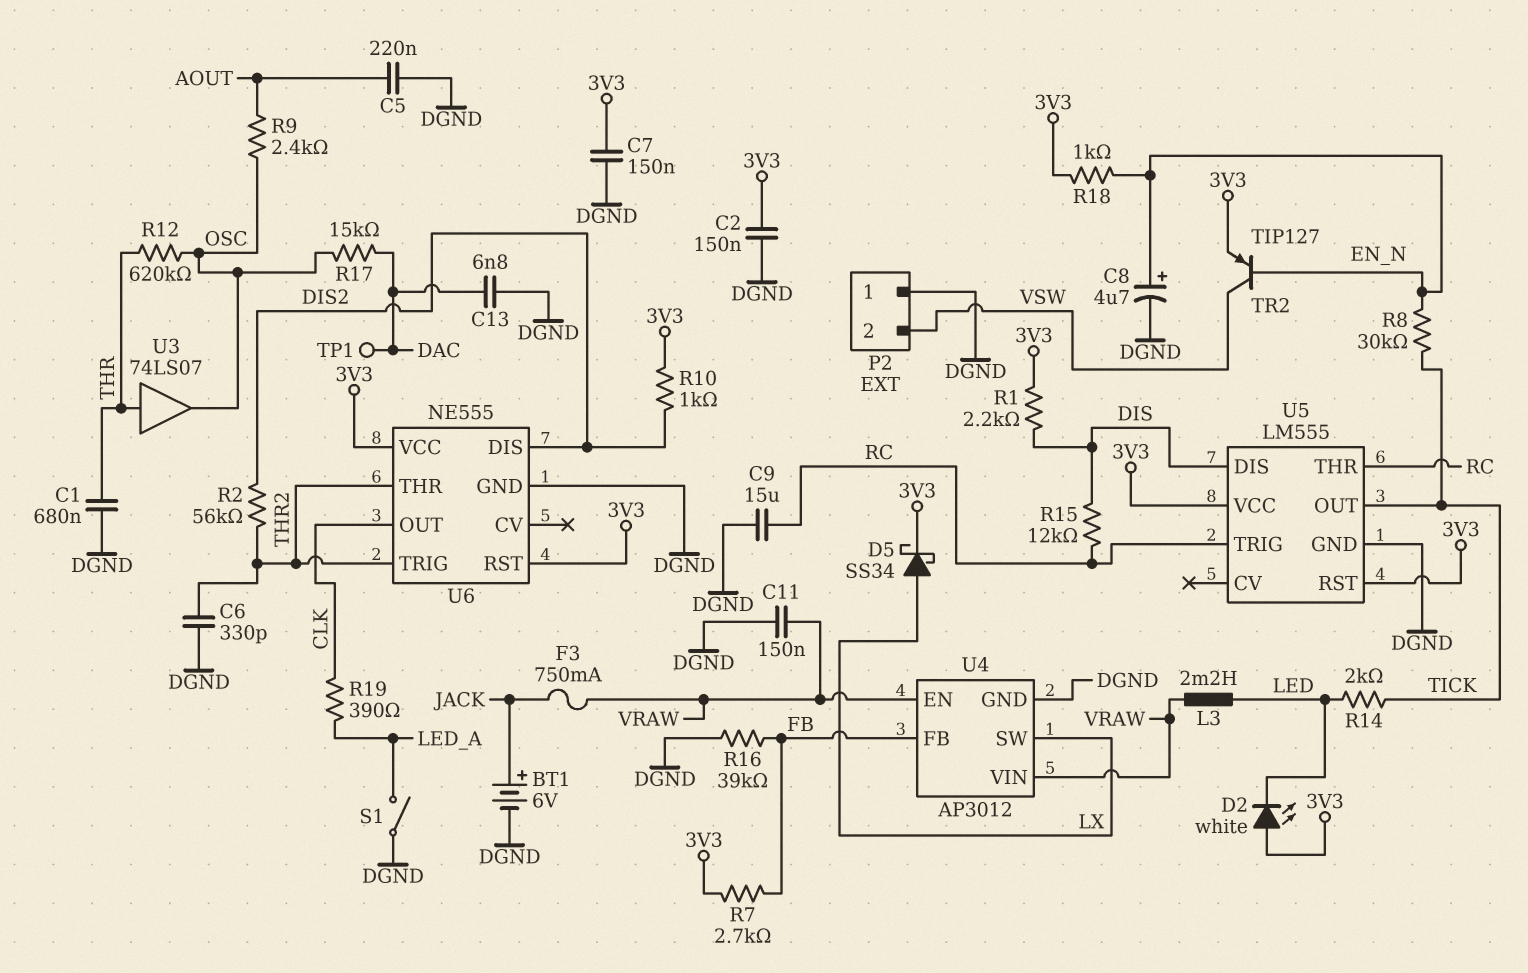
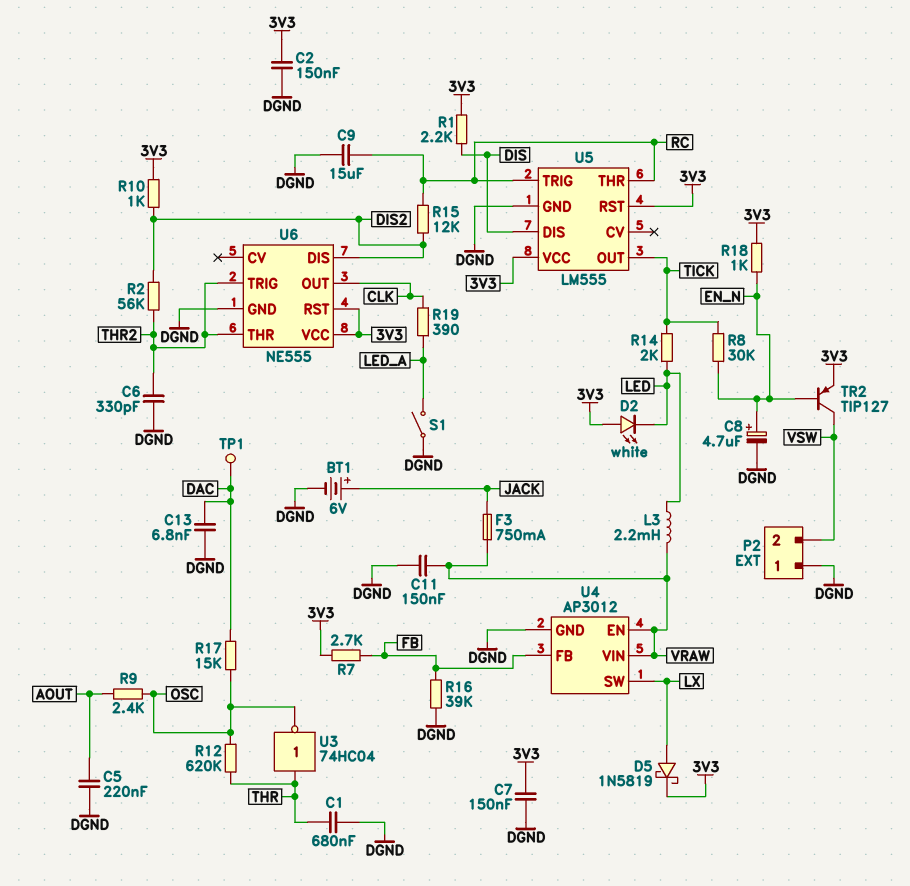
D5: schottky SS34 (A LX, K 3V3) -> schottky 1N5819 (A LX, K 3V3)
R15: 12k (DIS, RC) -> 12k (DIS2, RC)
U3: buffer 74LS07 (in THR, out OSC) -> NOT 74HC04 (in THR, out OSC)

